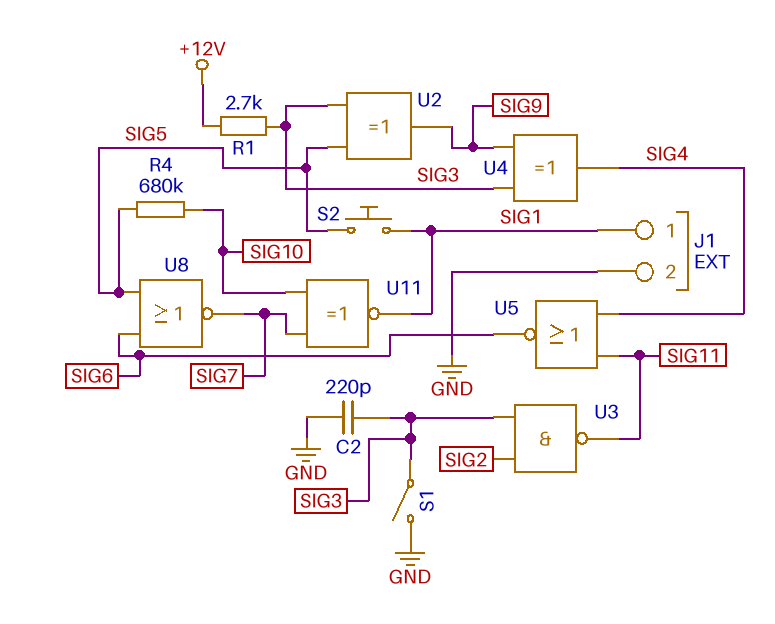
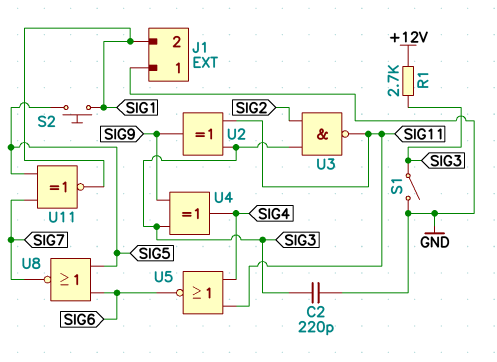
J1 pin 1: SIG1 -> GND
J1 pin 2: GND -> SIG1
R4: 680k (SIG5, SIG10) -> none
U2: XOR (in SIG3, in SIG5, out SIG9) -> XOR (in SIG3, in SIG11, out SIG9)
U11: XNOR (in SIG7, in SIG10, out SIG1) -> XNOR (in SIG5, in SIG7, out SIG1)

